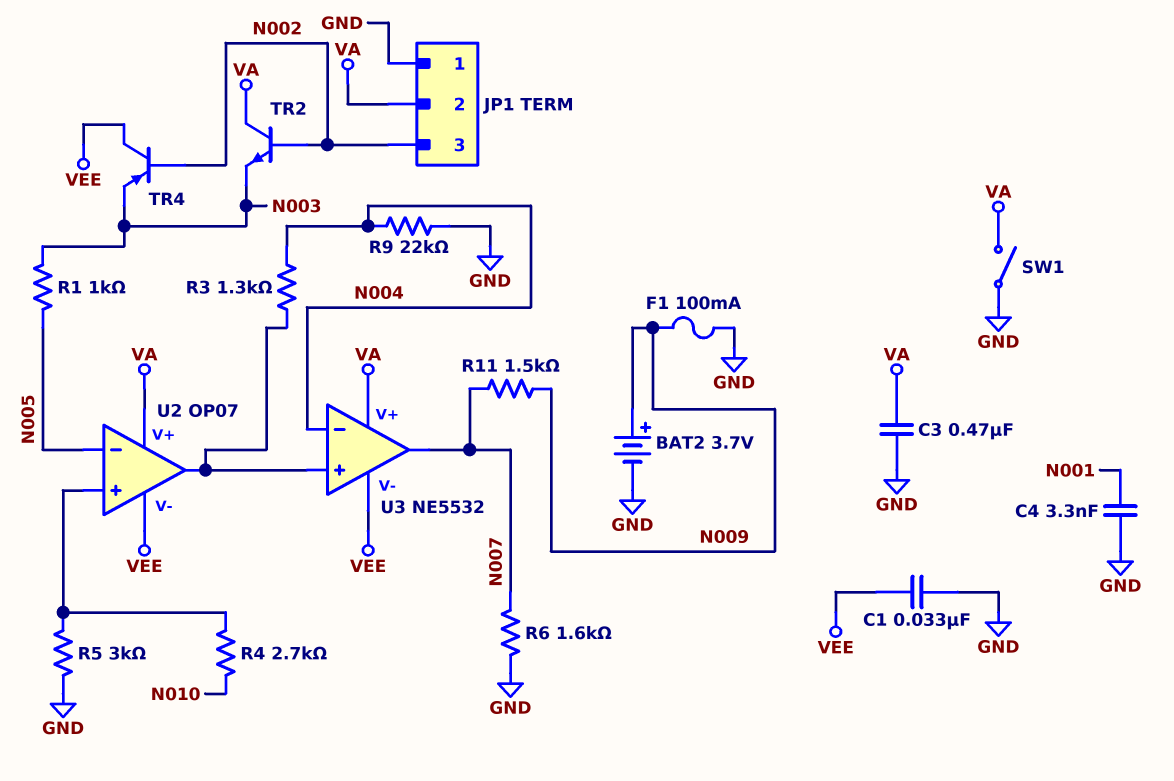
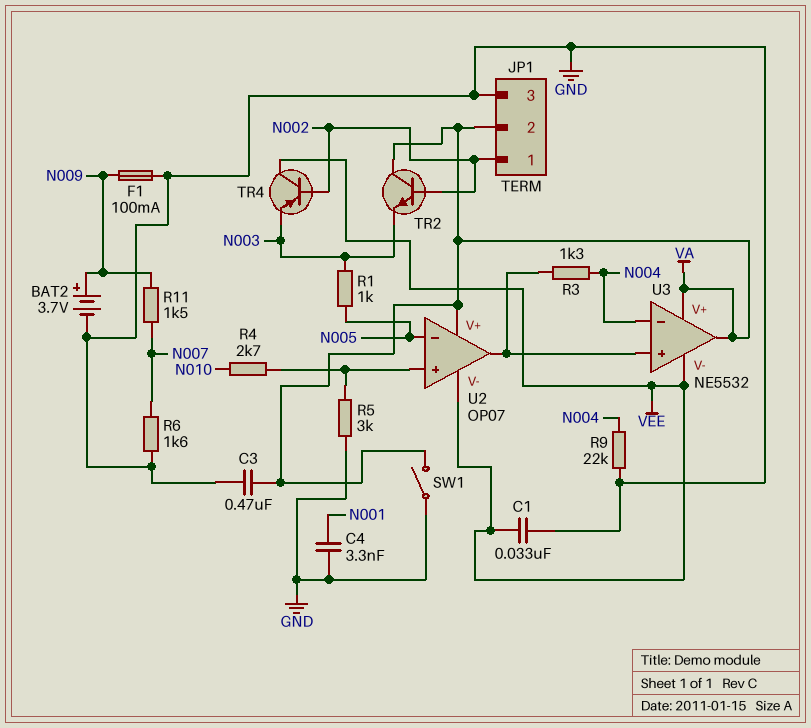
JP1 pin 1: GND -> N002
JP1 pin 3: N002 -> GND
U3 pin out: N007 -> VA

